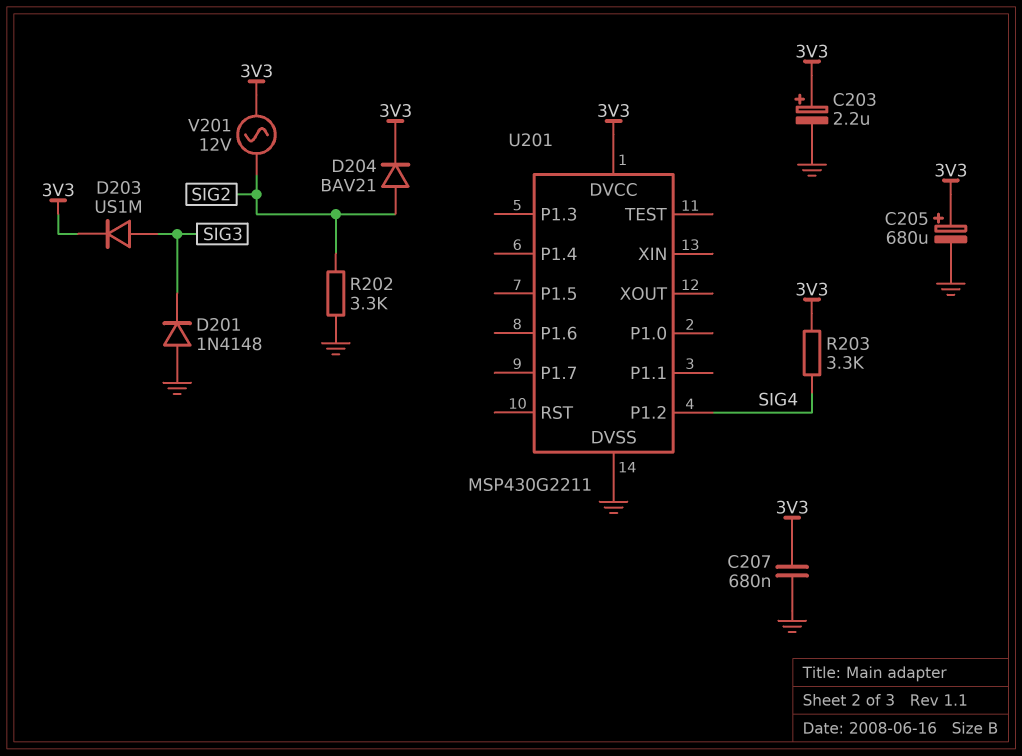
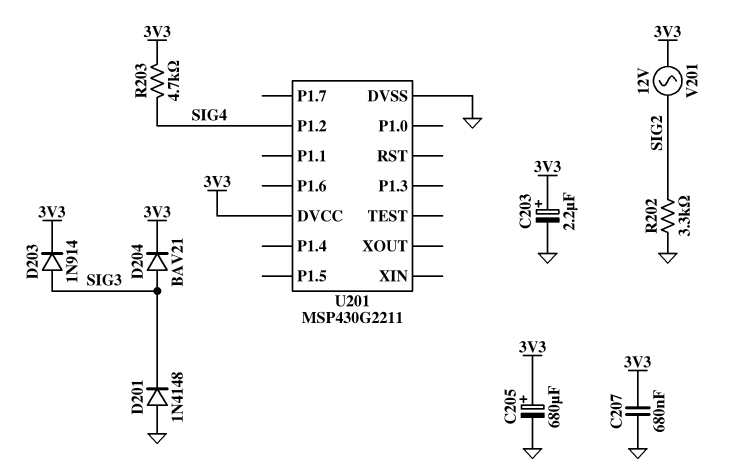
D203: diode US1M (A SIG3, K 3V3) -> diode 1N914 (A SIG3, K 3V3)
D204: diode BAV21 (A SIG2, K 3V3) -> diode BAV21 (A SIG3, K 3V3)
R203: 3.3k (3V3, SIG4) -> 4.7k (3V3, SIG4)

